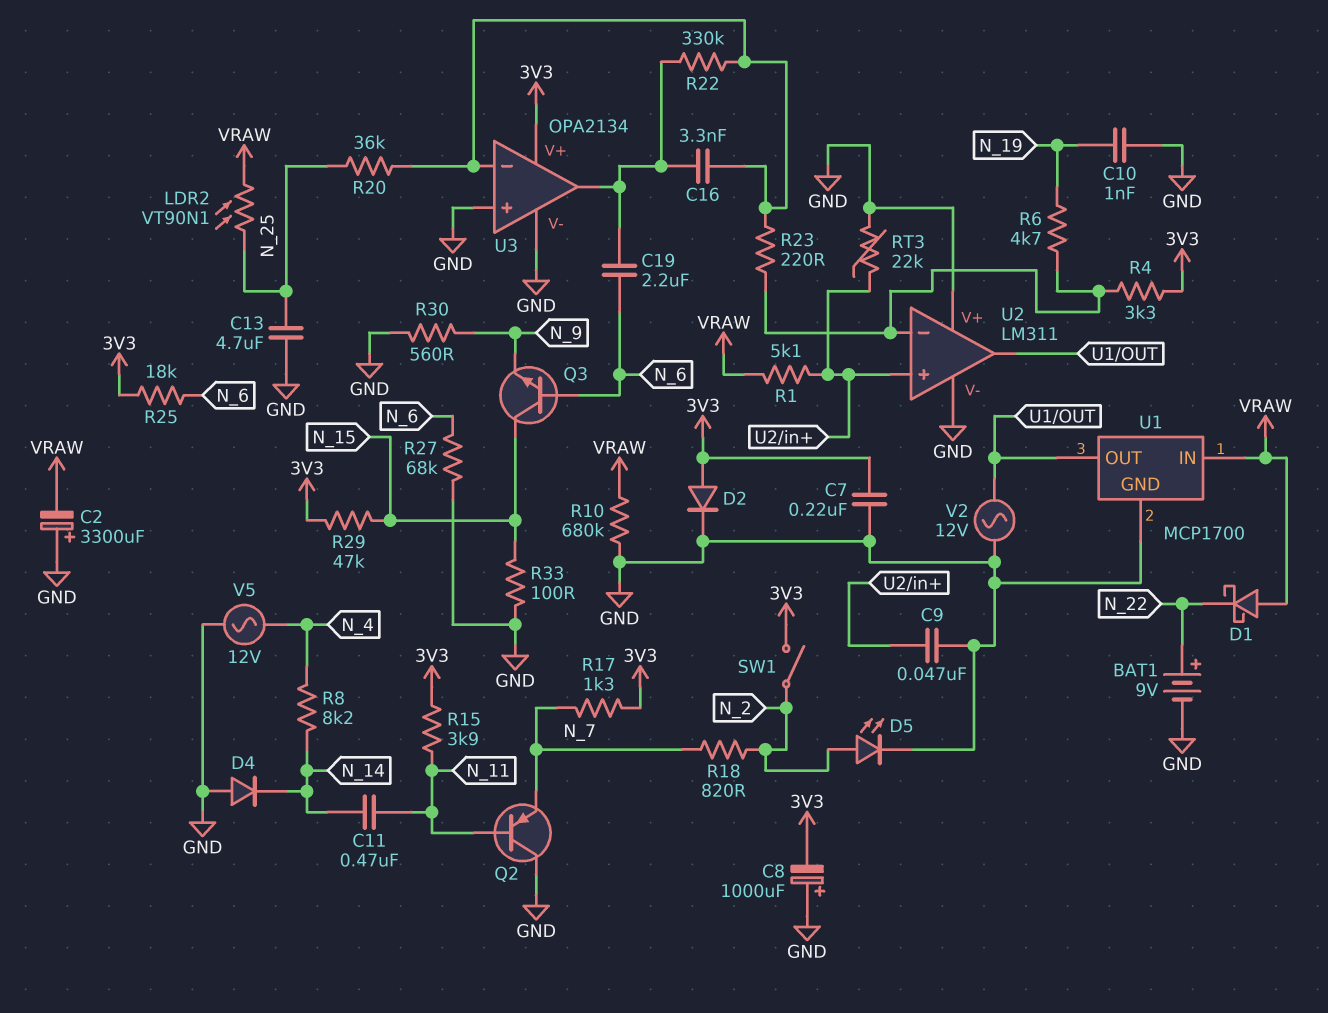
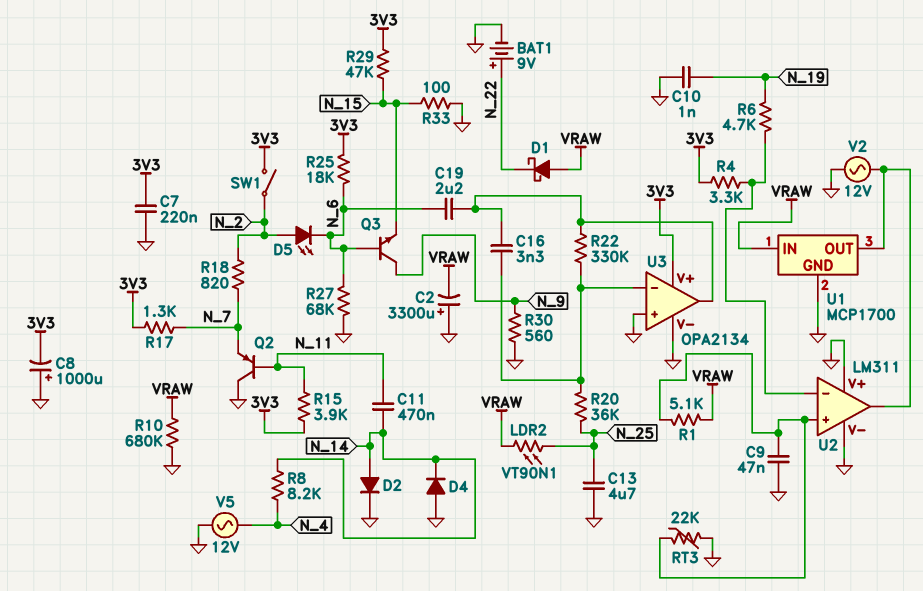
D2: diode (A 3V3, K GND) -> diode (A N_14, K GND)
D5: LED (A N_2, K GND) -> LED (A N_2, K N_6)
Q3: NPN (B N_6, C N_15, E N_9) -> NPN (B N_6, C N_9, E N_15)
R23: 220 (U2/in-, U3/in-) -> none

